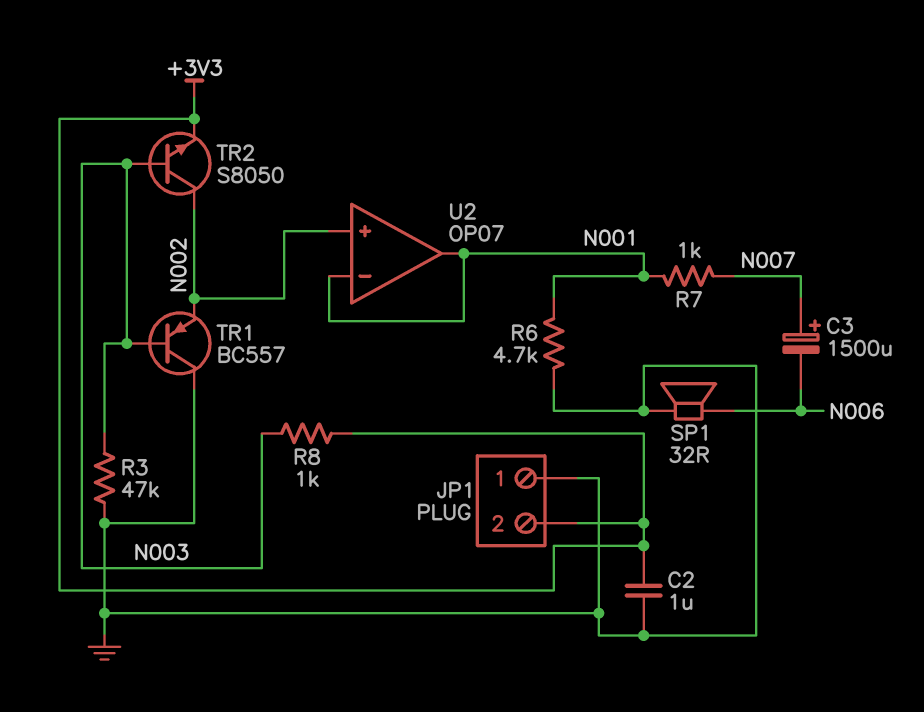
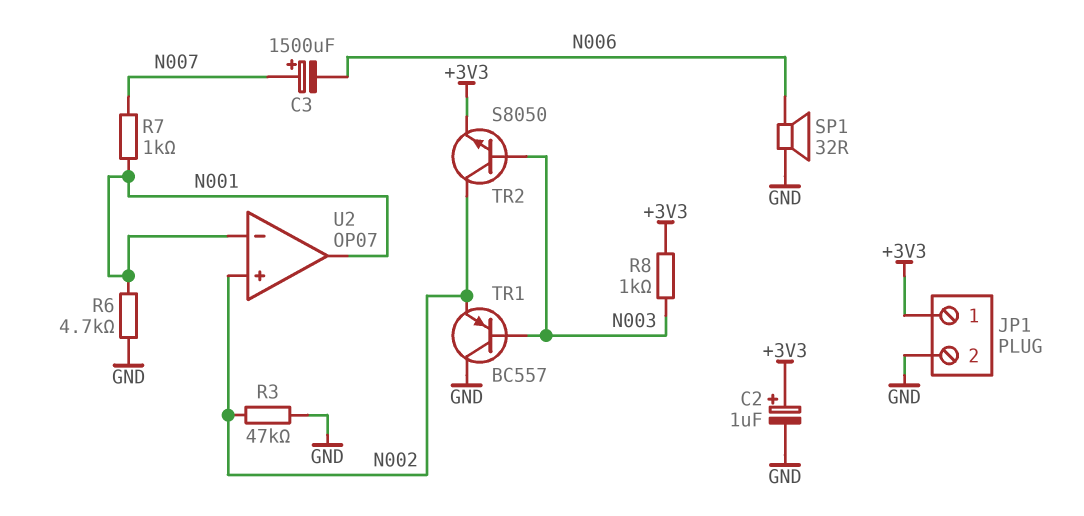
C2: 1uF (+3V3, GND) -> 1uF (plus +3V3, minus GND)
JP1 pin 1: GND -> +3V3
JP1 pin 2: +3V3 -> GND
R3: 47k (GND, N003) -> 47k (GND, N002)

